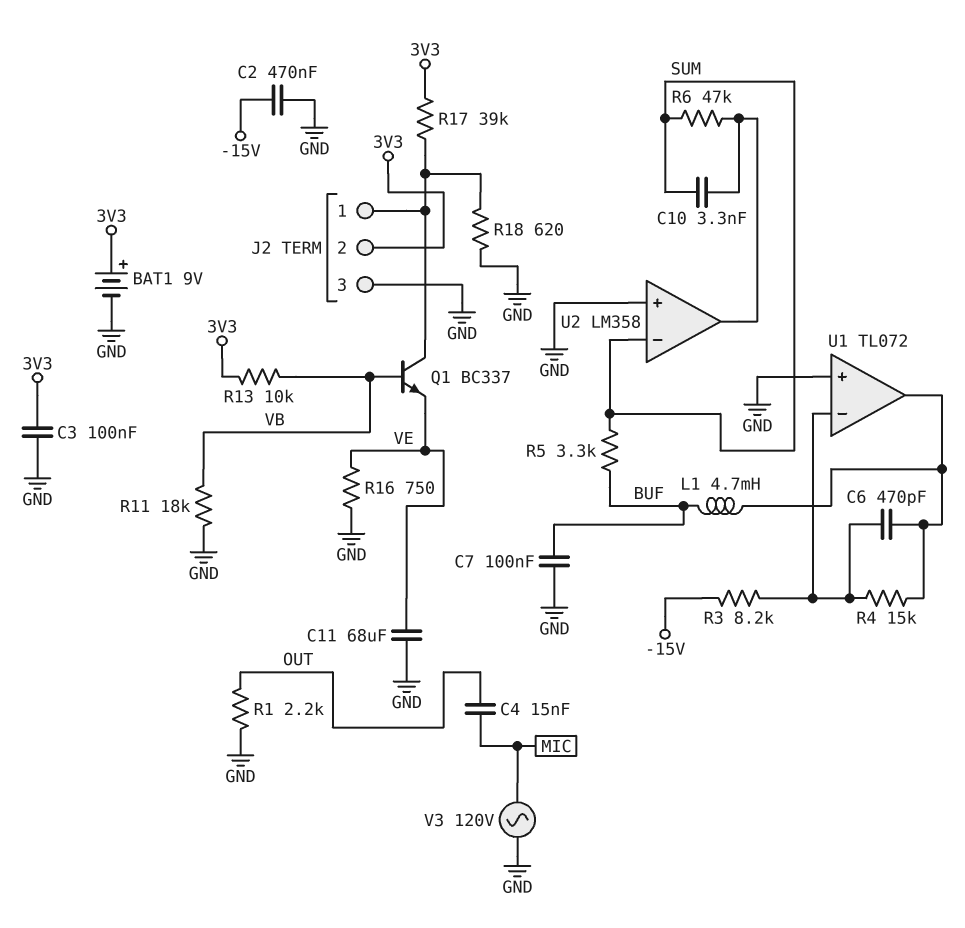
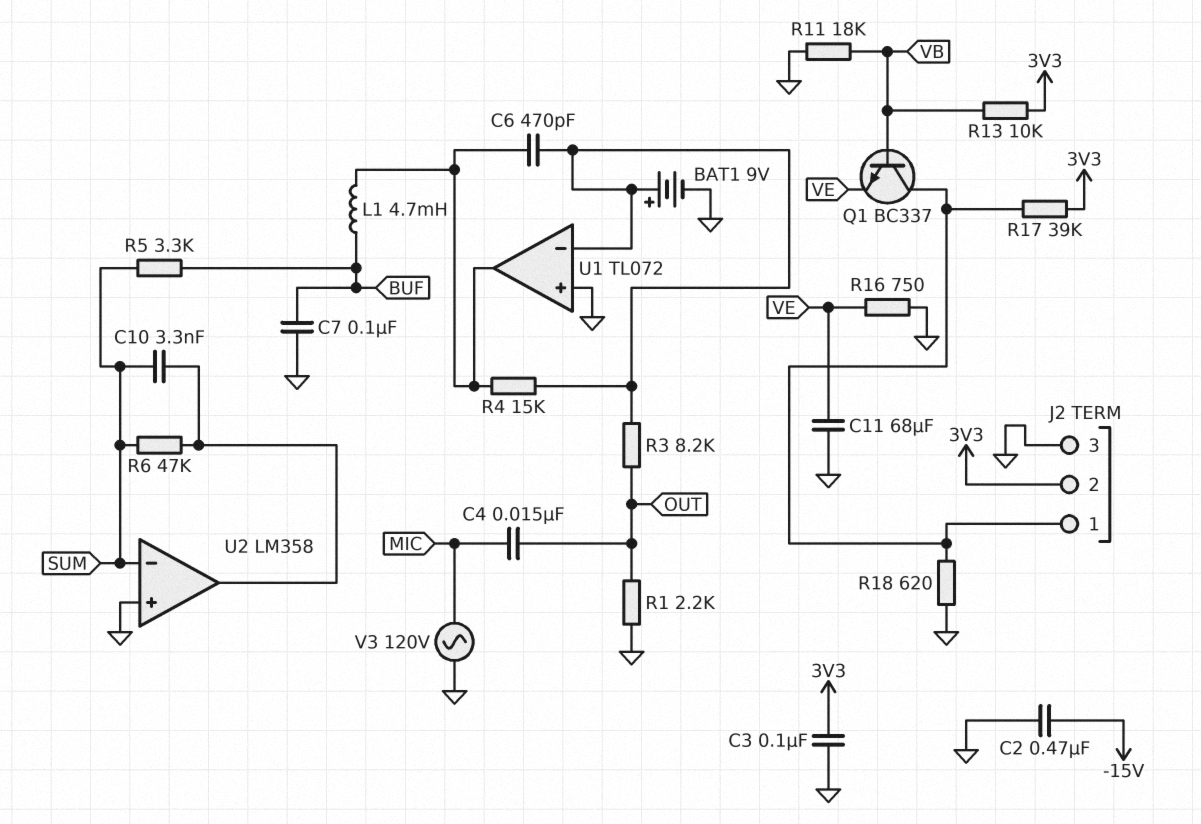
BAT1: 9V (plus 3V3, minus GND) -> 9V (plus U1/in-, minus GND)
R3: 8.2k (-15V, U1/in-) -> 8.2k (OUT, U1/in-)

